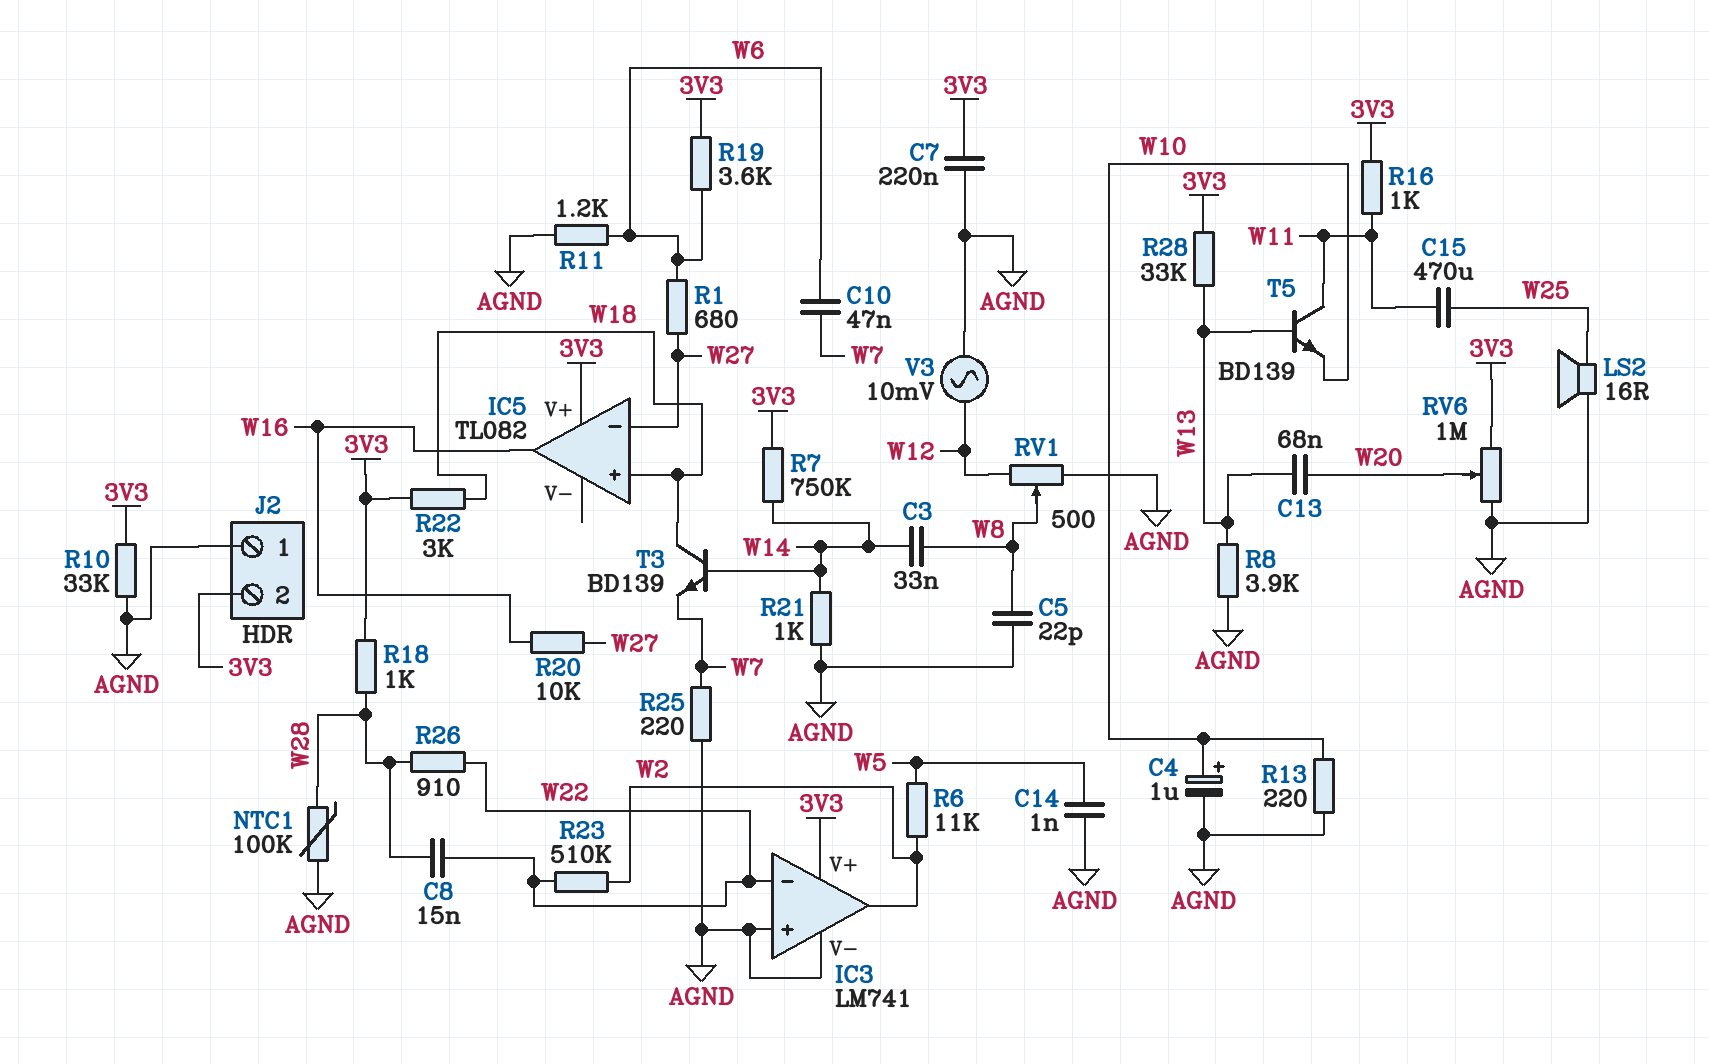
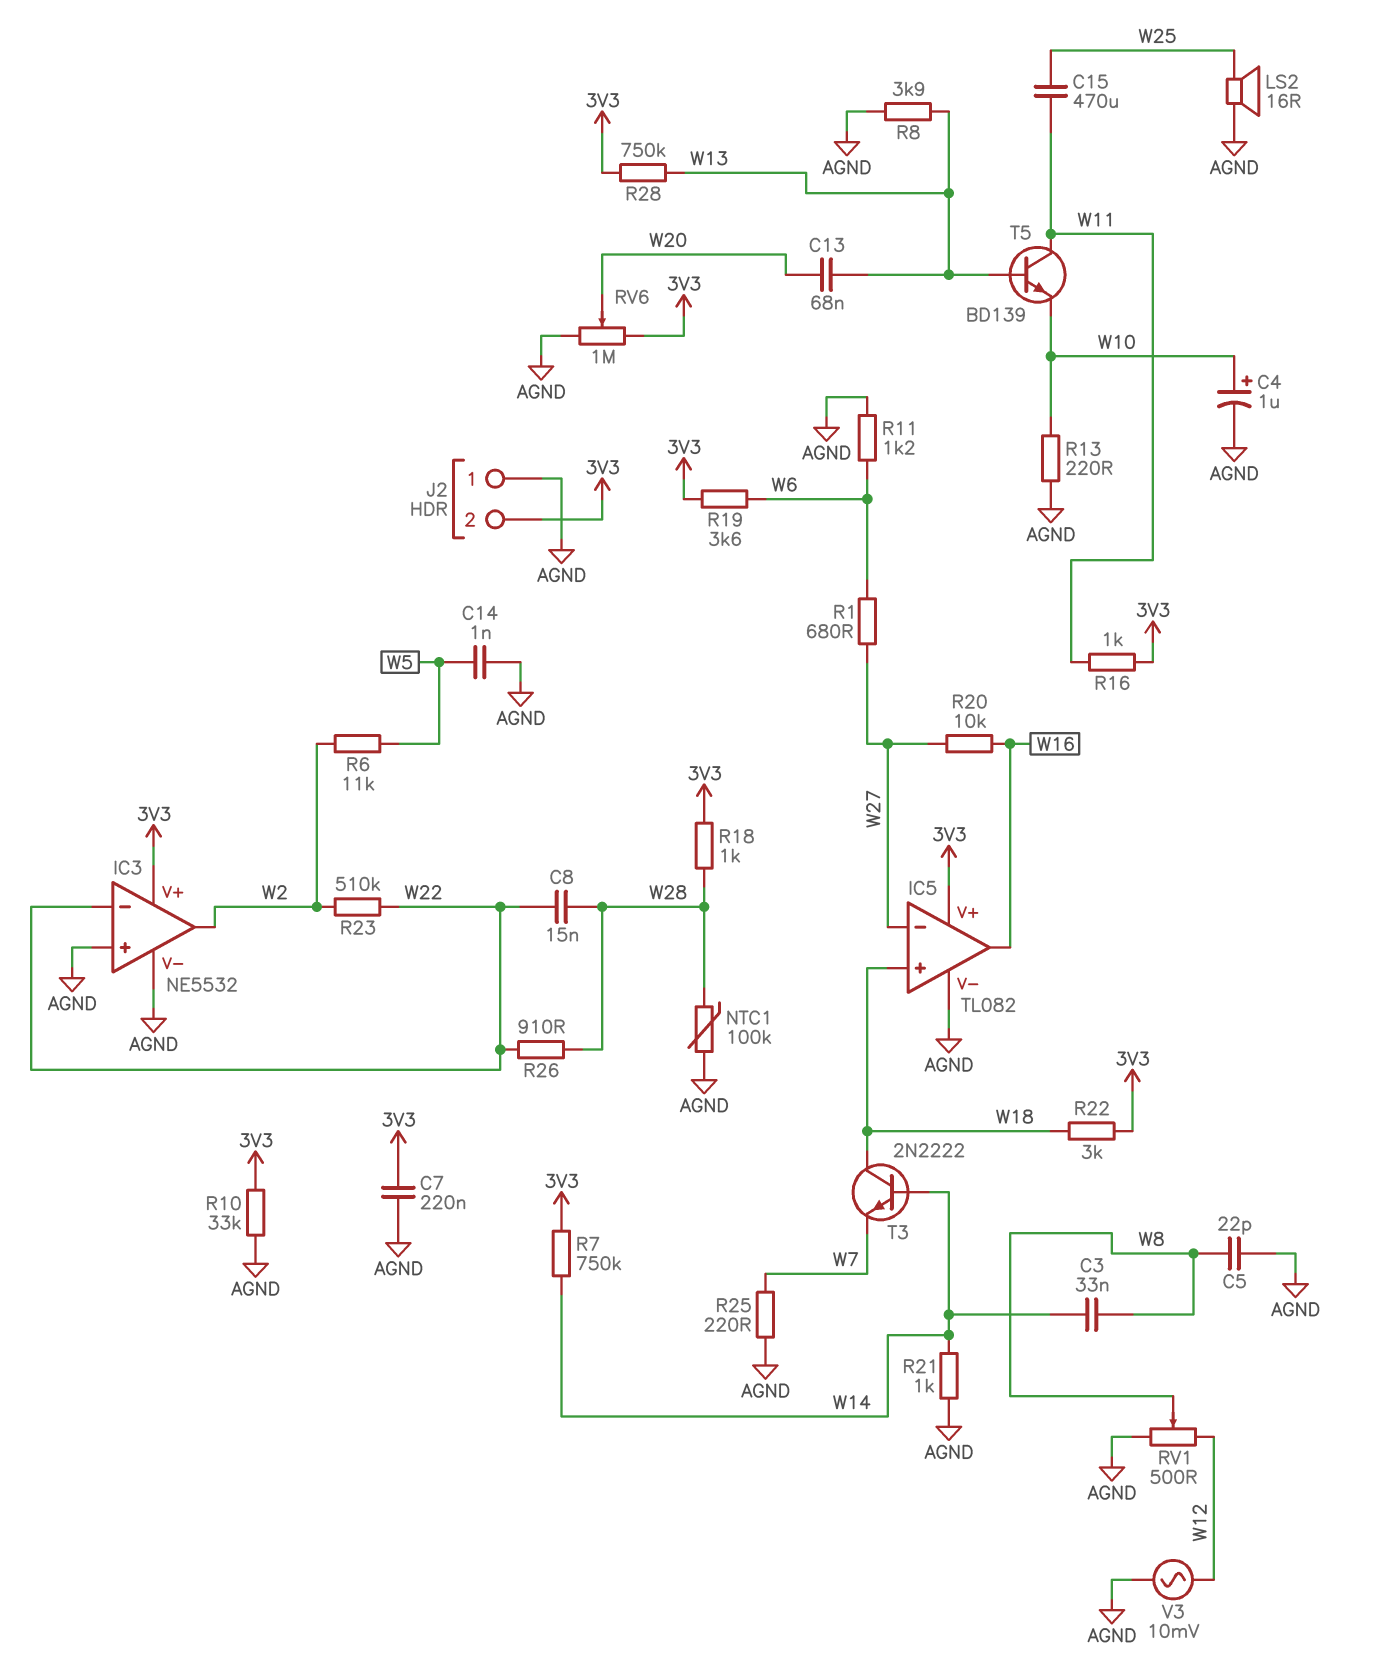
C10: 47nF (W6, W7) -> none
IC3: LM741 -> NE5532
IC5 pin V-: none -> AGND
R28: 33k (3V3, W13) -> 750k (3V3, W13)
T3: NPN BD139 (B W14, C W18, E W7) -> NPN 2N2222 (B W14, C W18, E W7)

